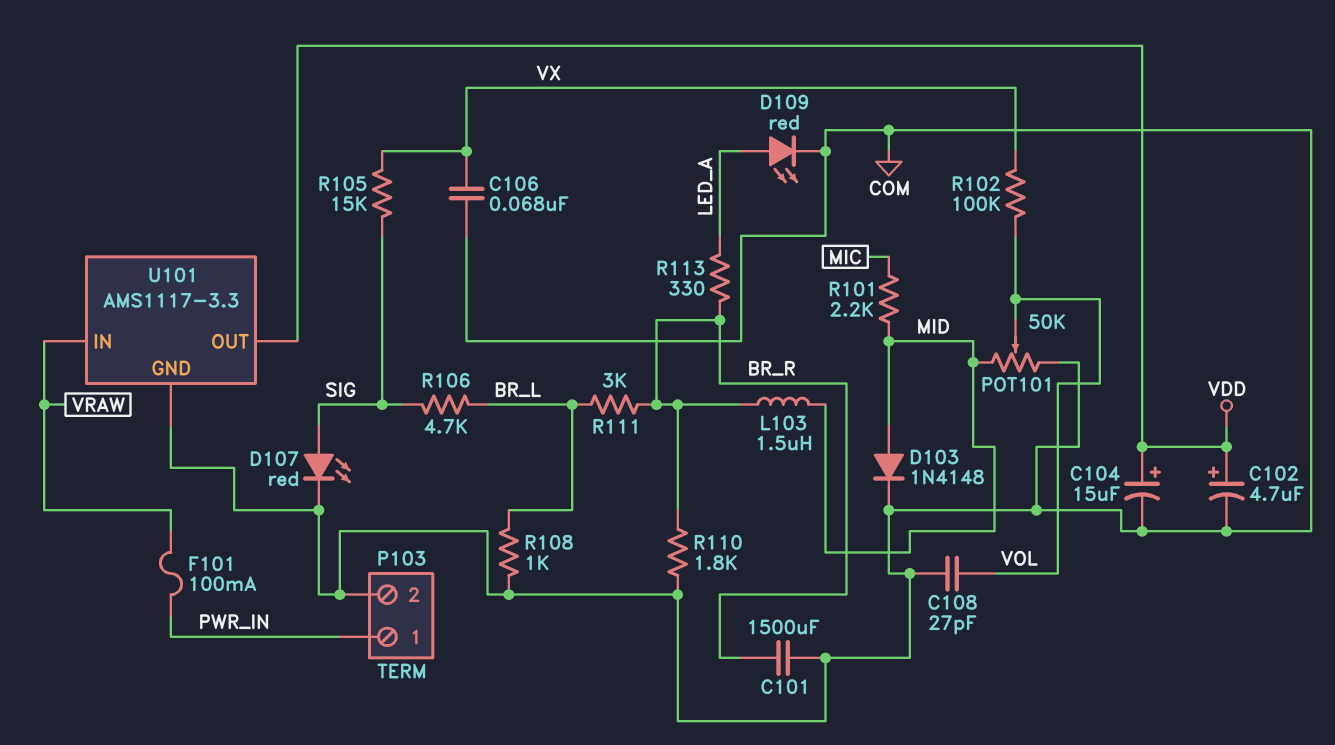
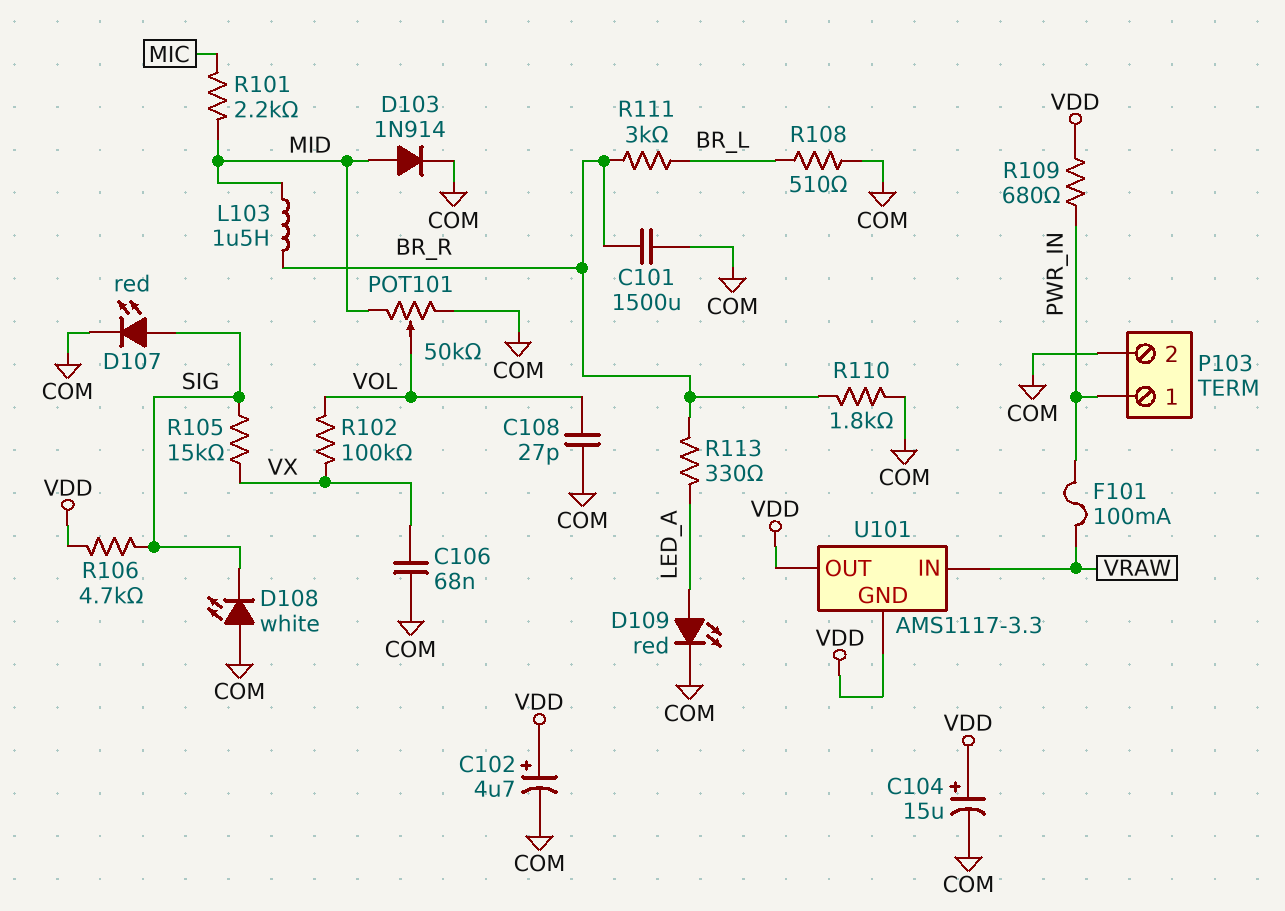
D103: diode 1N4148 (A MID, K COM) -> diode 1N914 (A MID, K COM)
D108: none -> LED white (A COM, K SIG)
R106: 4.7k (BR_L, SIG) -> 4.7k (SIG, VDD)
R108: 1k (BR_L, COM) -> 510 (BR_L, COM)
R109: none -> 680 (PWR_IN, VDD)
U101 pin GND: COM -> VDD

